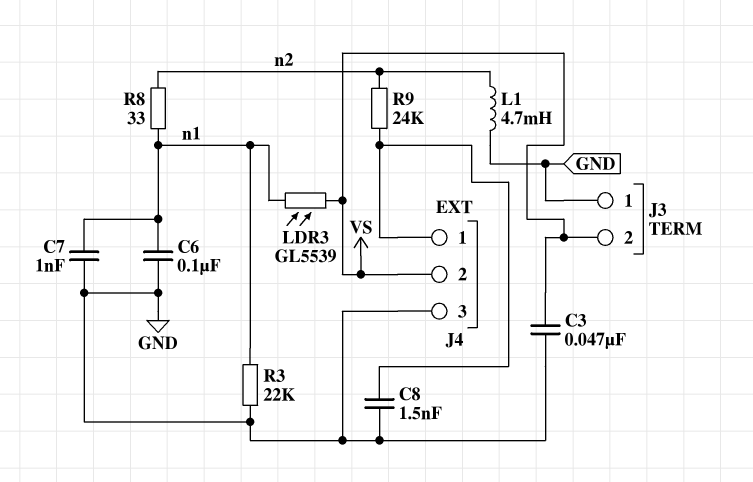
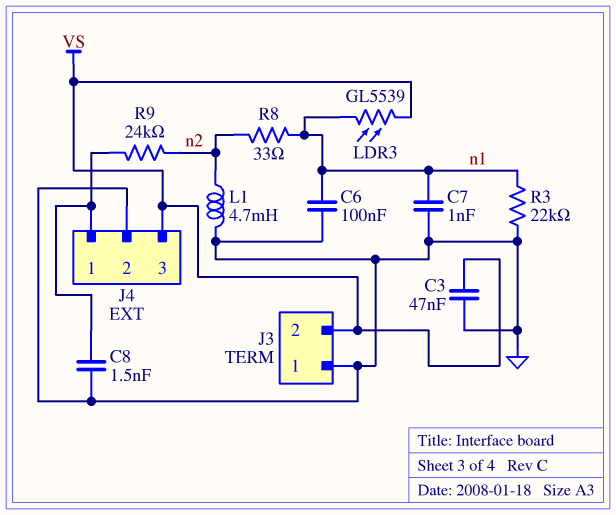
J4 pin 2: VS -> GND
J4 pin 3: GND -> VS

